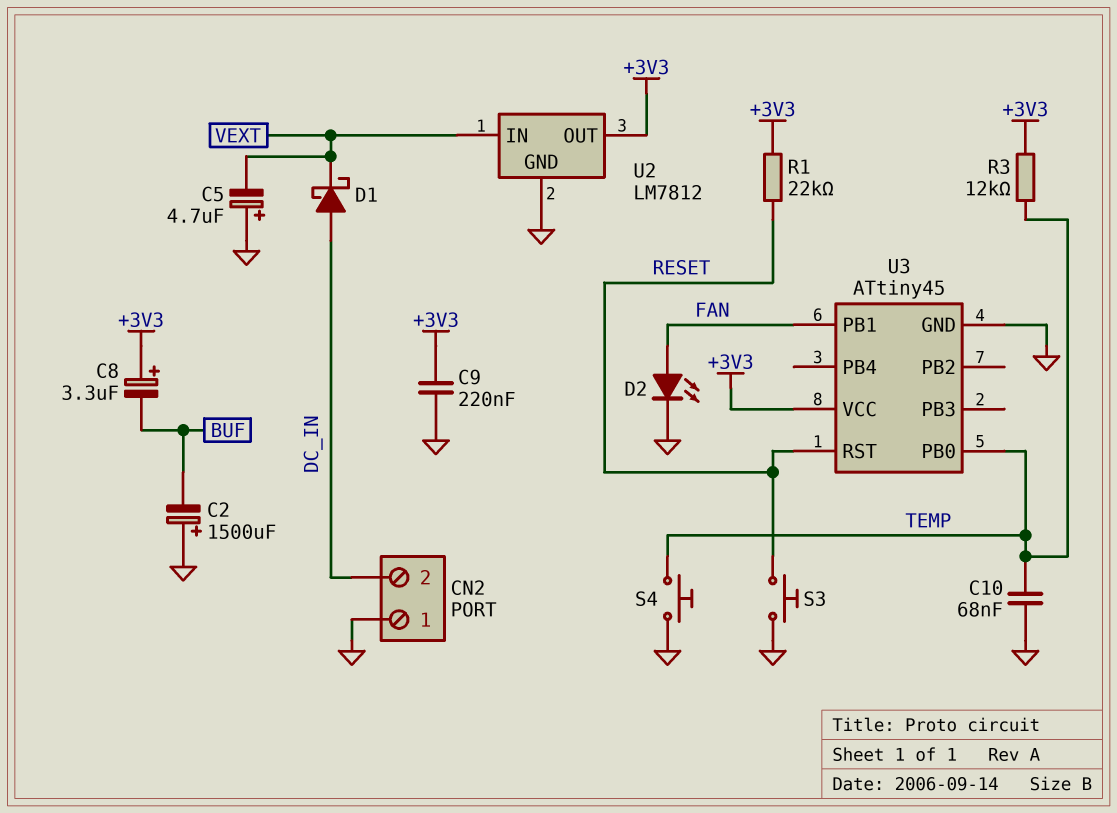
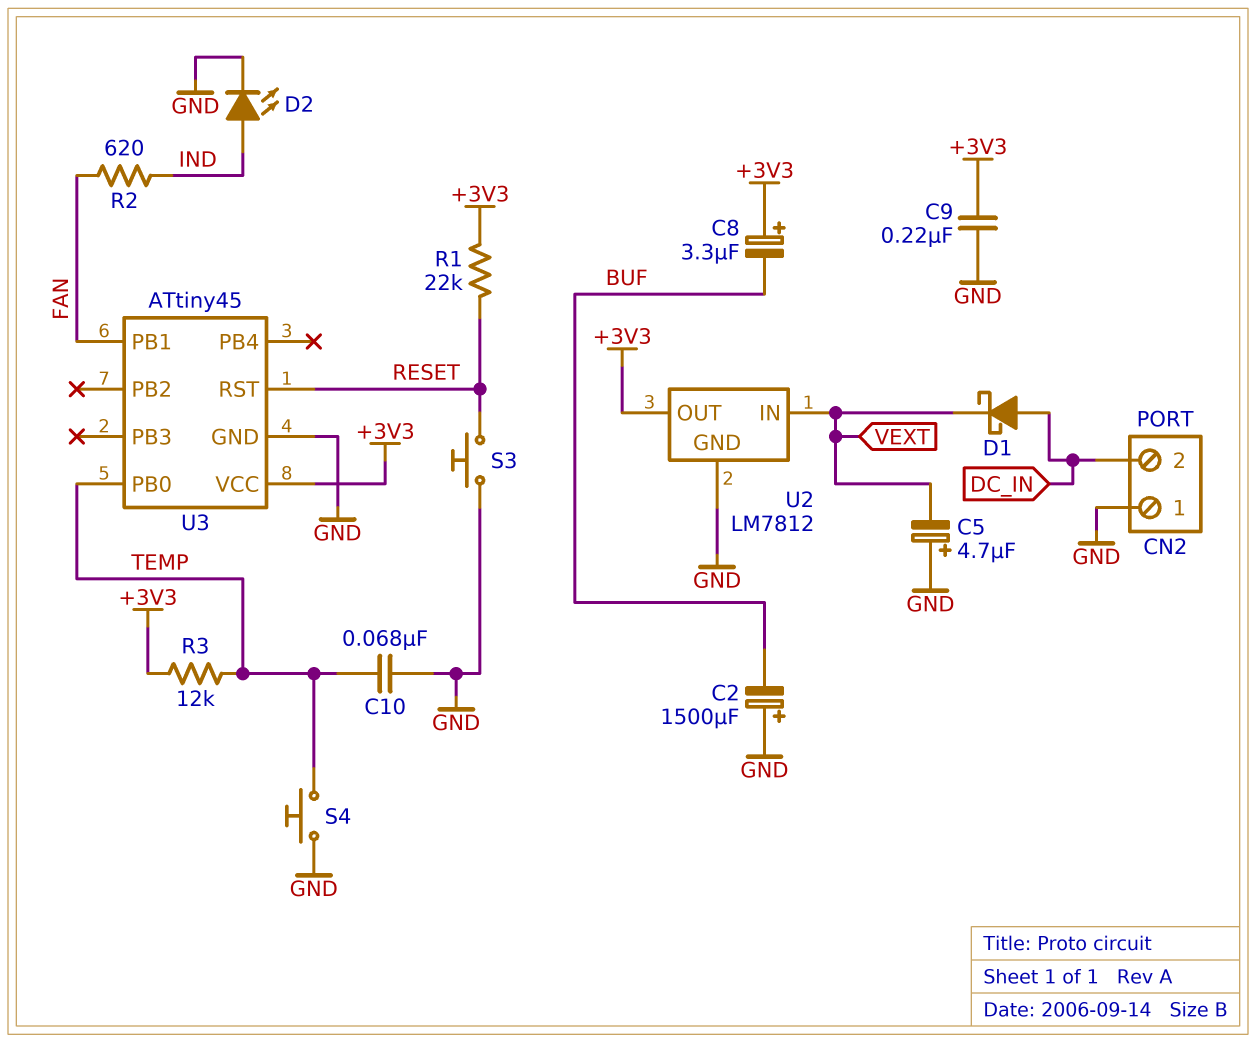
D2: LED (A FAN, K GND) -> LED (A IND, K GND)
R2: none -> 620 (FAN, IND)

